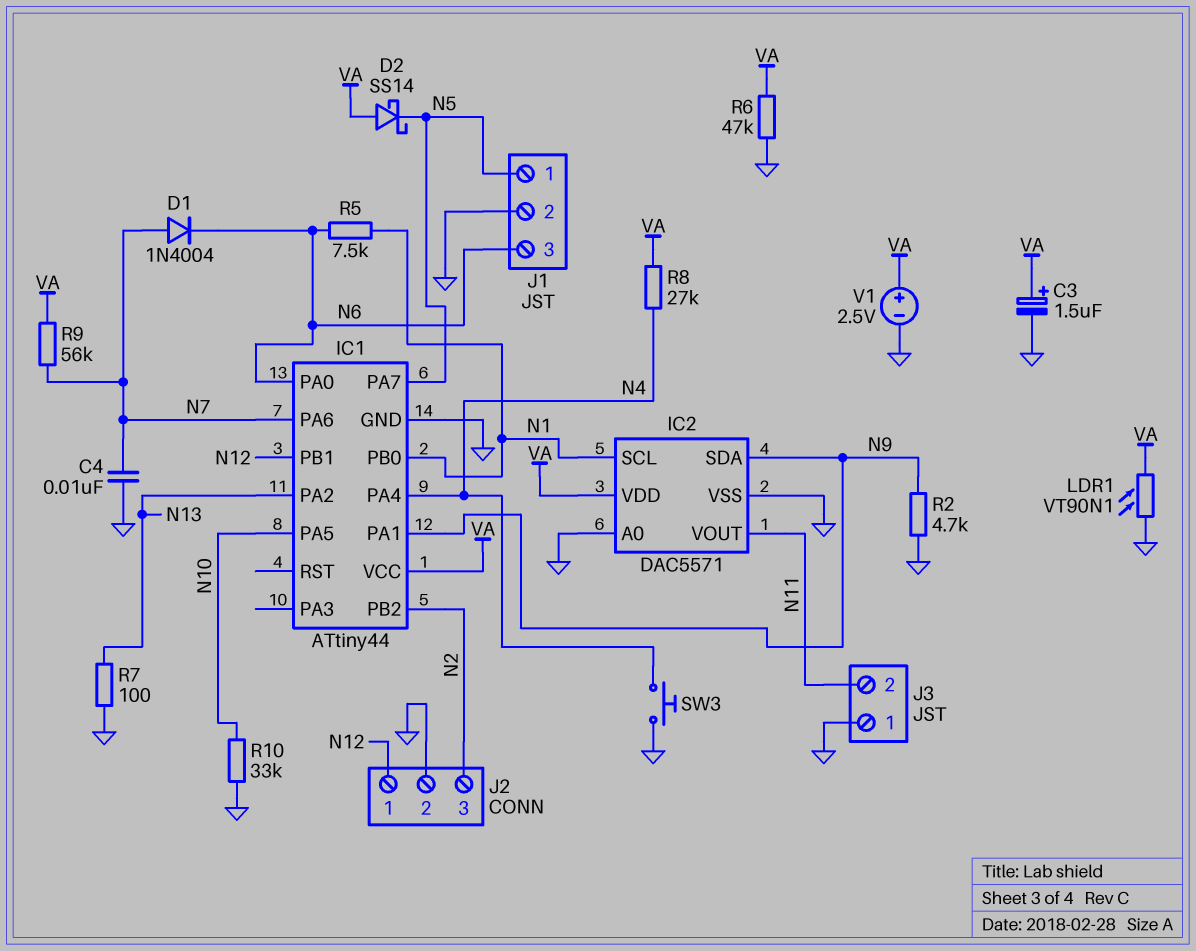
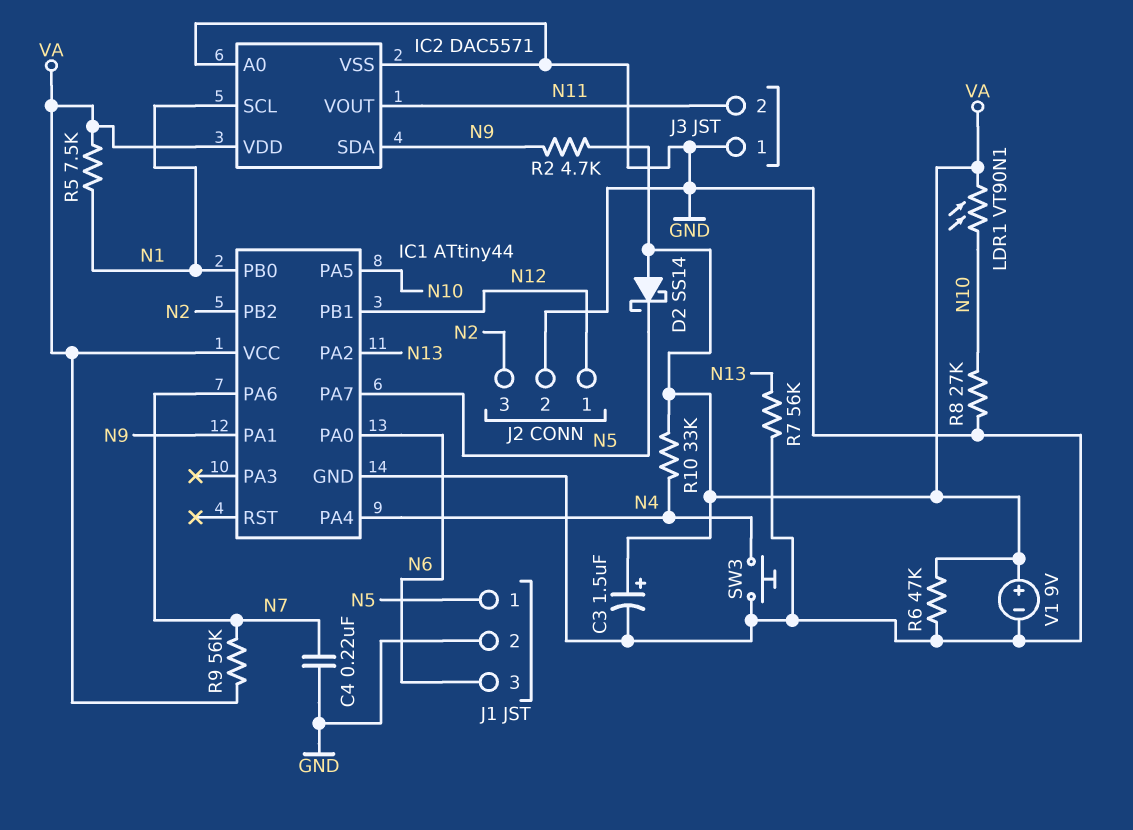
C4: 10nF (GND, N7) -> 220nF (GND, N7)
D1: diode 1N4004 (A N7, K N6) -> none
LDR1: VT90N1 (GND, VA) -> VT90N1 (N10, VA)
R2: 4.7k (GND, N9) -> 4.7k (N9, VA)
R5: 7.5k (N1, N6) -> 7.5k (N1, VA)
R7: 100 (GND, N13) -> 56k (GND, N13)
R8: 27k (N4, VA) -> 27k (GND, N10)
R10: 33k (GND, N10) -> 33k (N4, VA)
V1: 2.5V (plus VA, minus GND) -> 9V (plus VA, minus GND)

